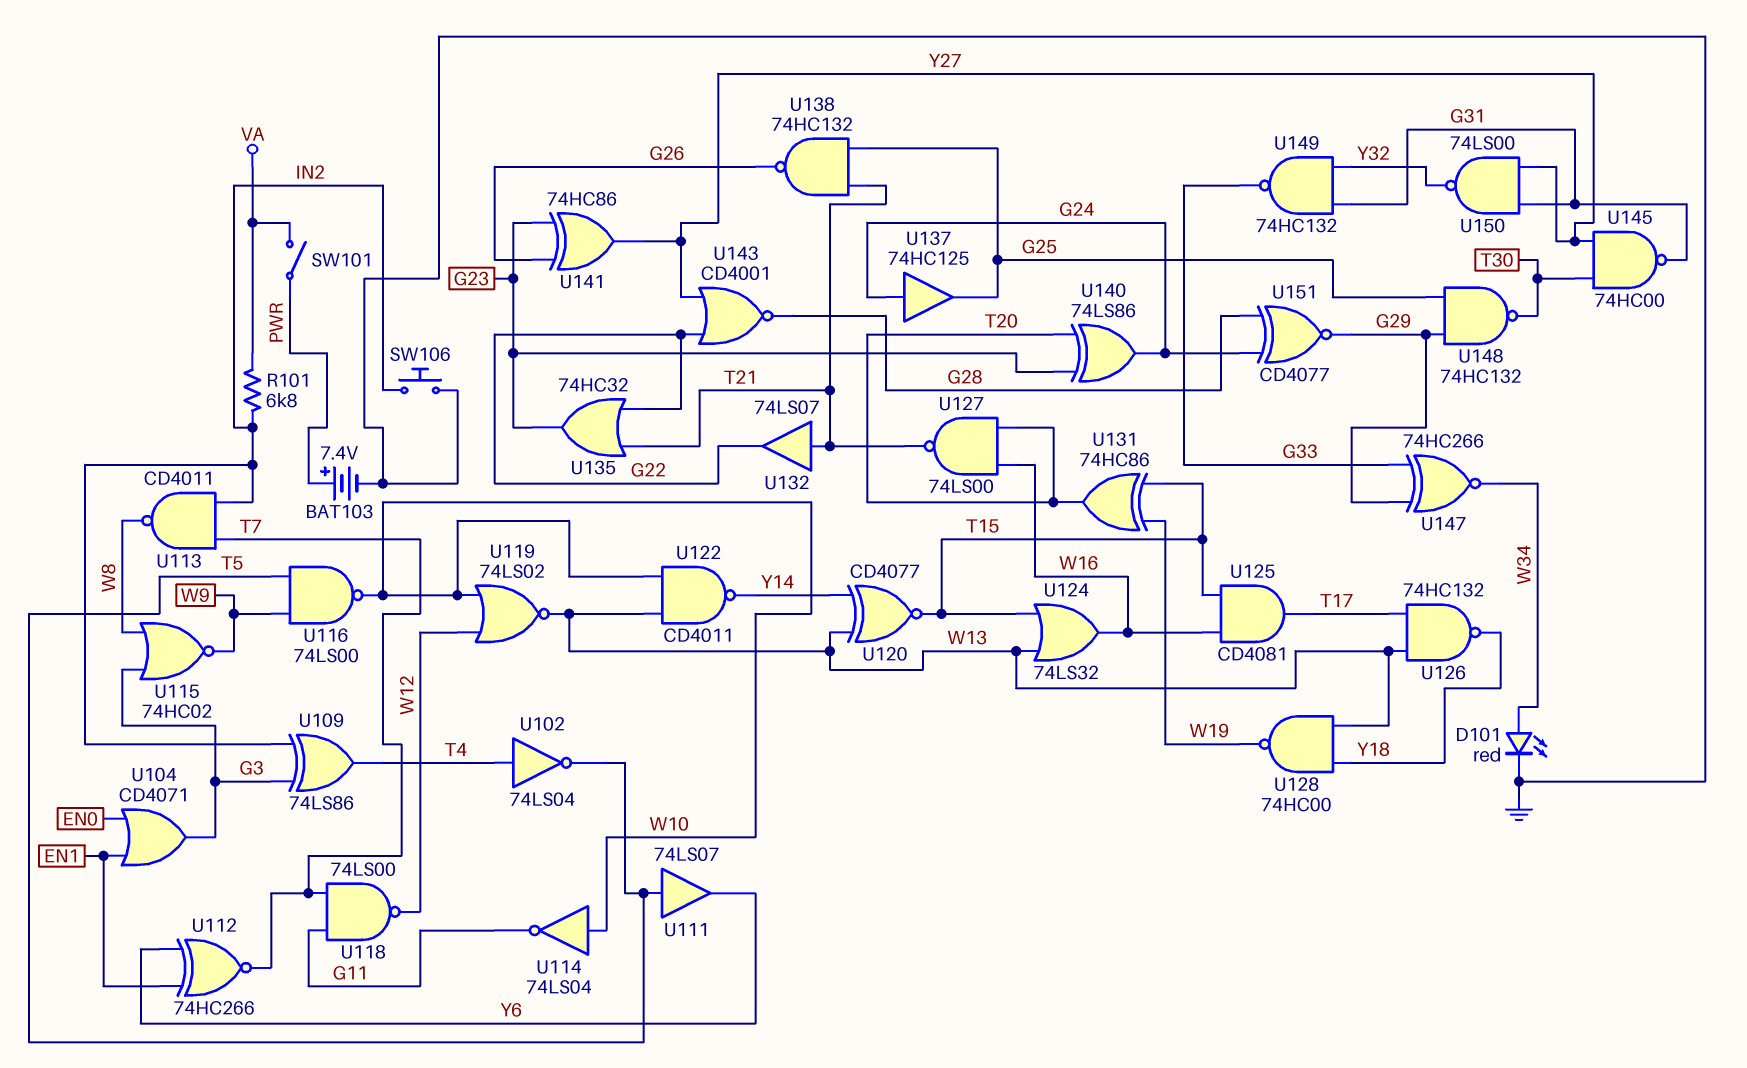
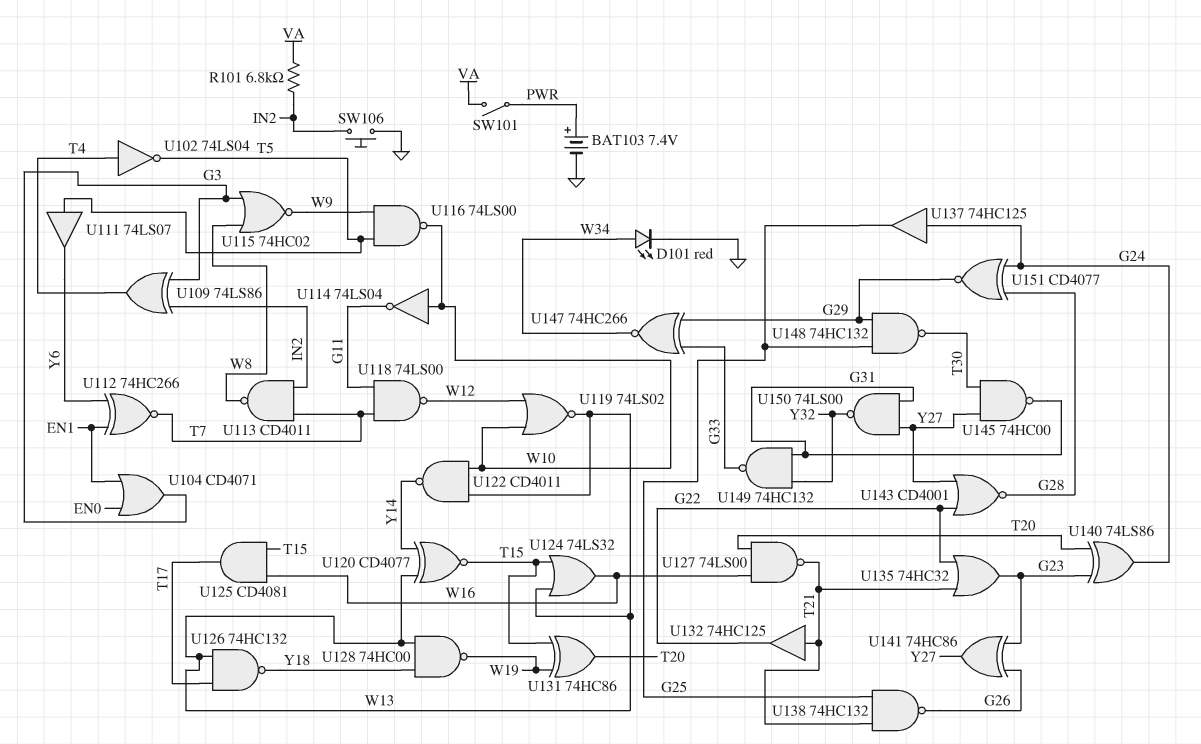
U132: buffer 74LS07 (in T21, out G22) -> buffer 74HC125 (in T21, out G22)

